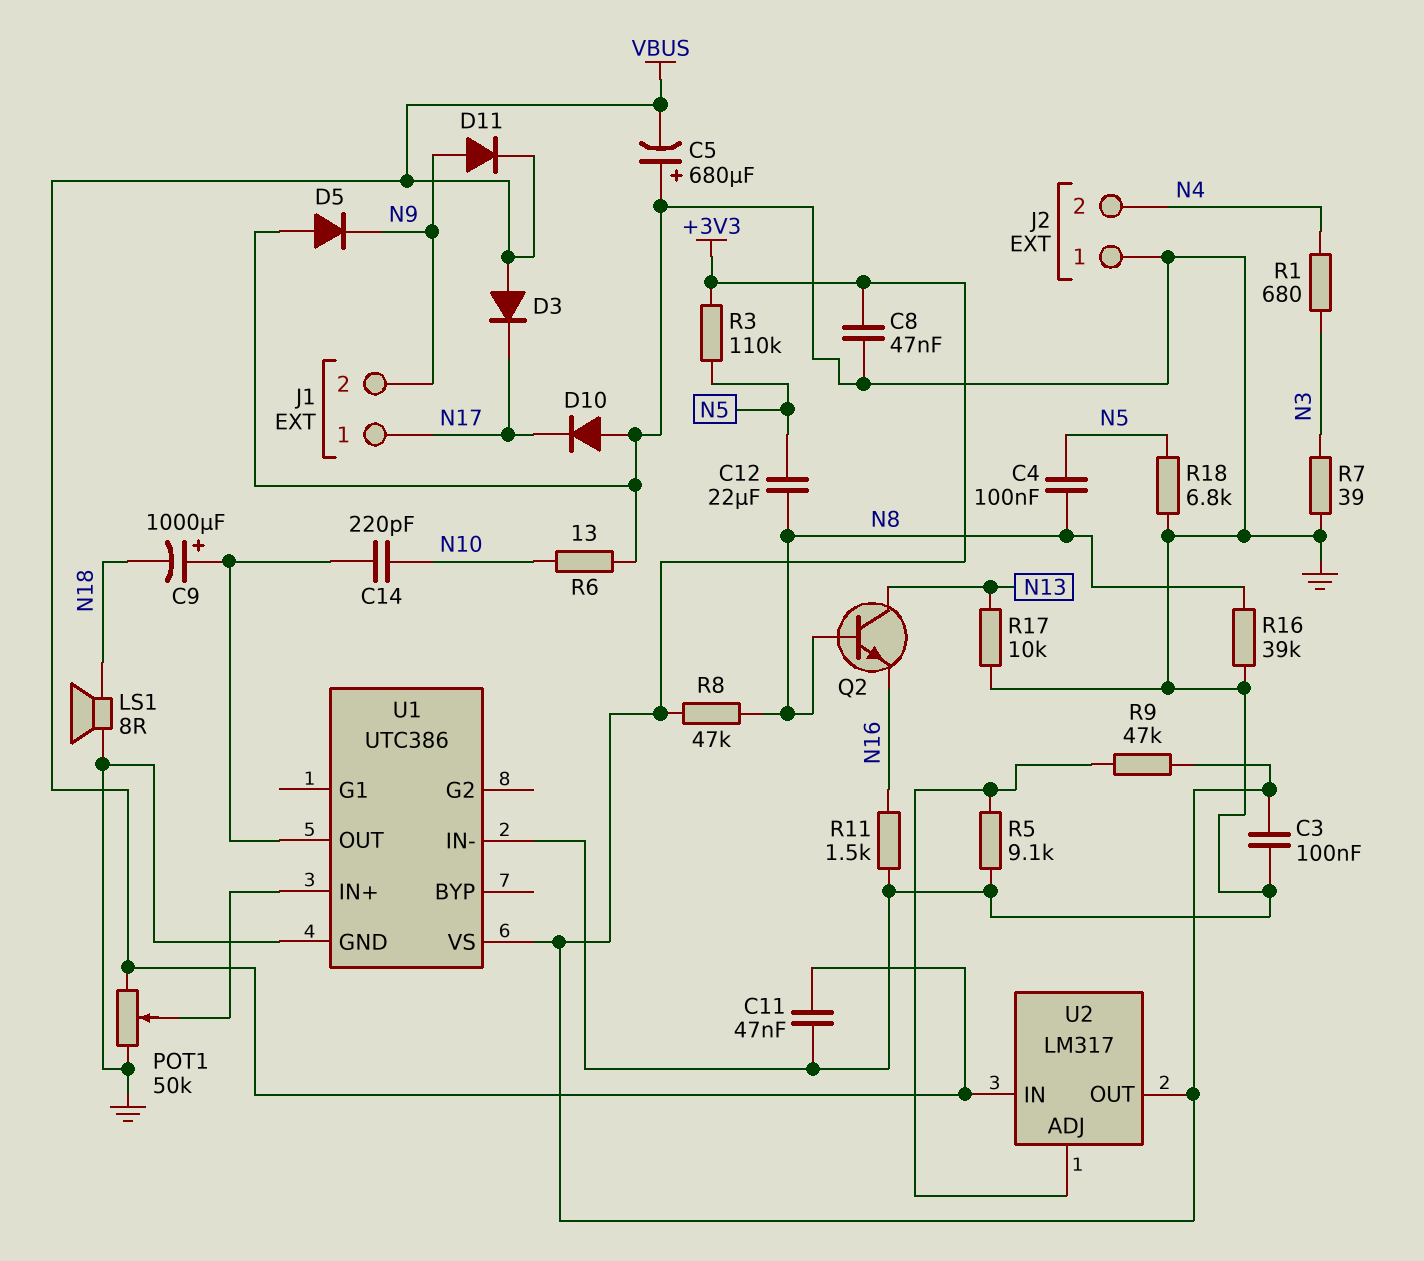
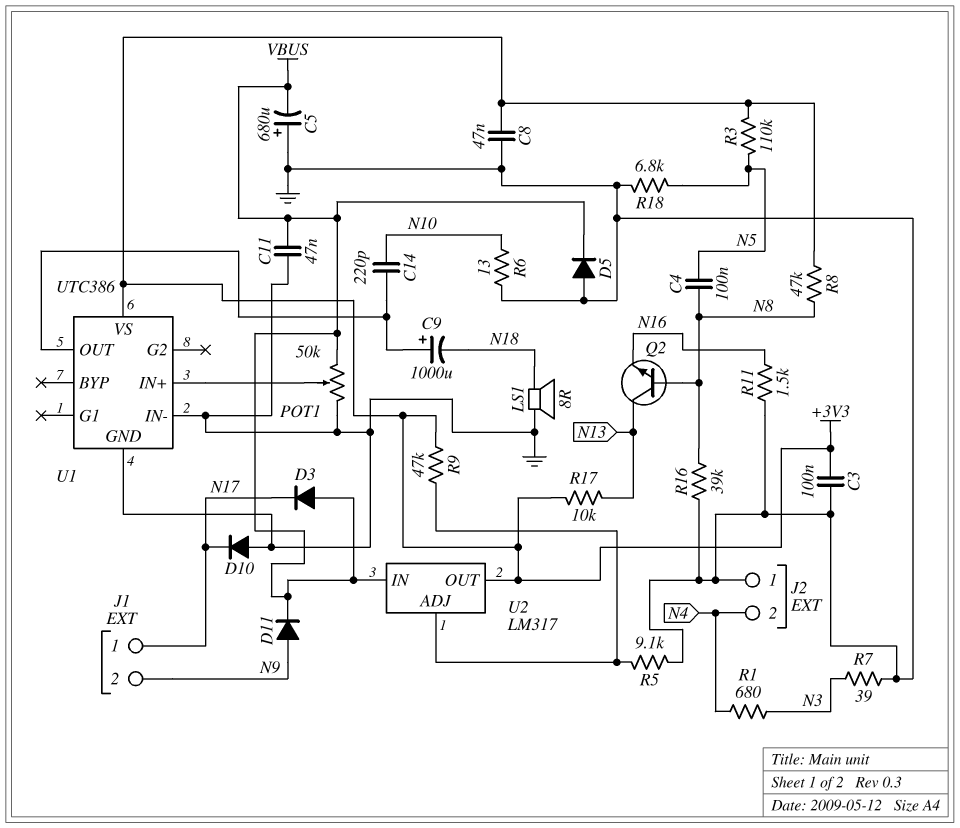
C12: 22uF (N5, N8) -> none
D5: diode (A GND, K N9) -> diode (A GND, K VBUS)
R17: 10k (GND, N13) -> 10k (+3V3, N13)

